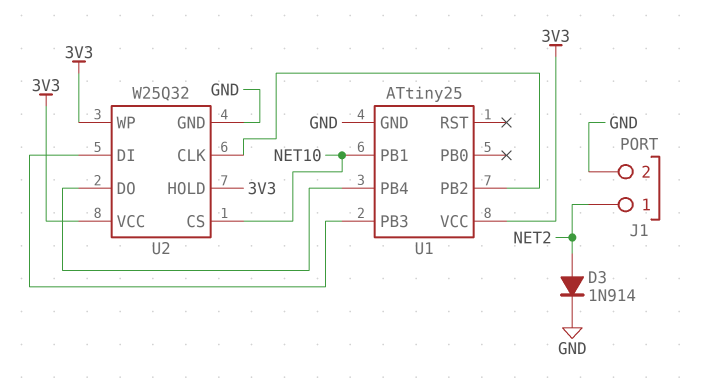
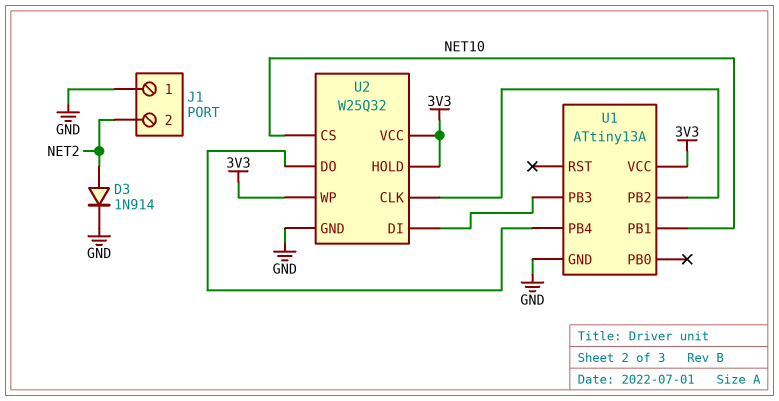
J1 pin 1: NET2 -> GND
J1 pin 2: GND -> NET2
U1: ATtiny25 -> ATtiny13A

